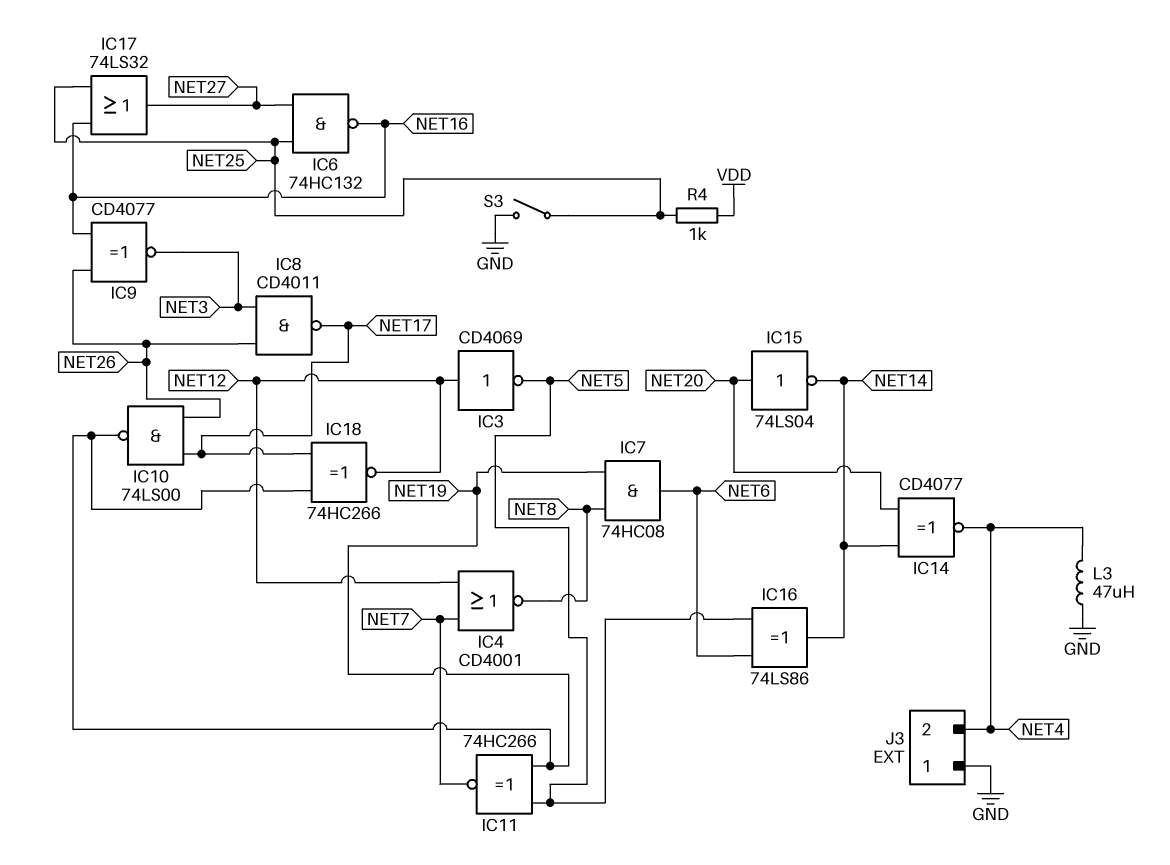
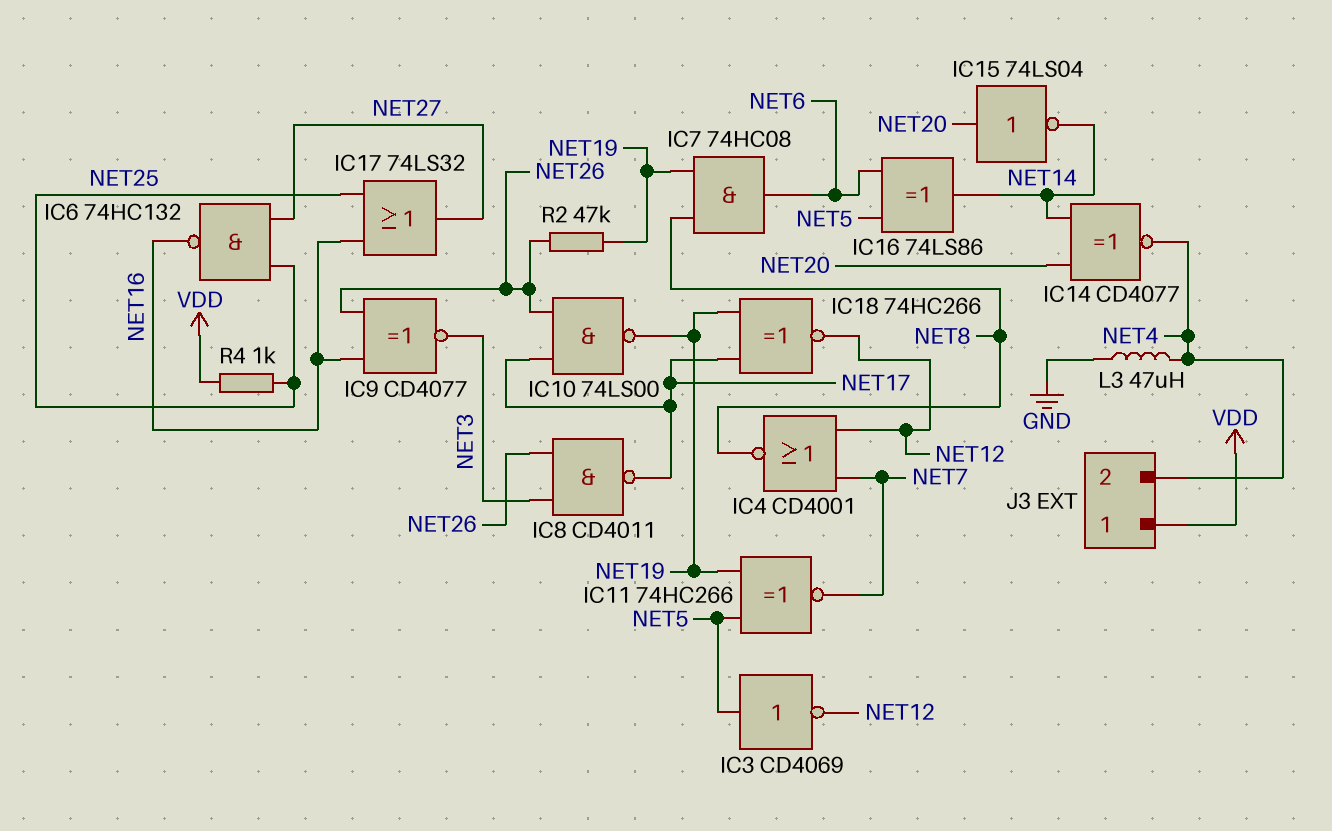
IC3: NOT CD4069 (in NET12, out NET5) -> NOT CD4069 (in NET5, out NET12)
J3 pin 1: GND -> VDD
R2: none -> 47k (NET19, NET26)
S3: switch (GND, NET25) -> none

